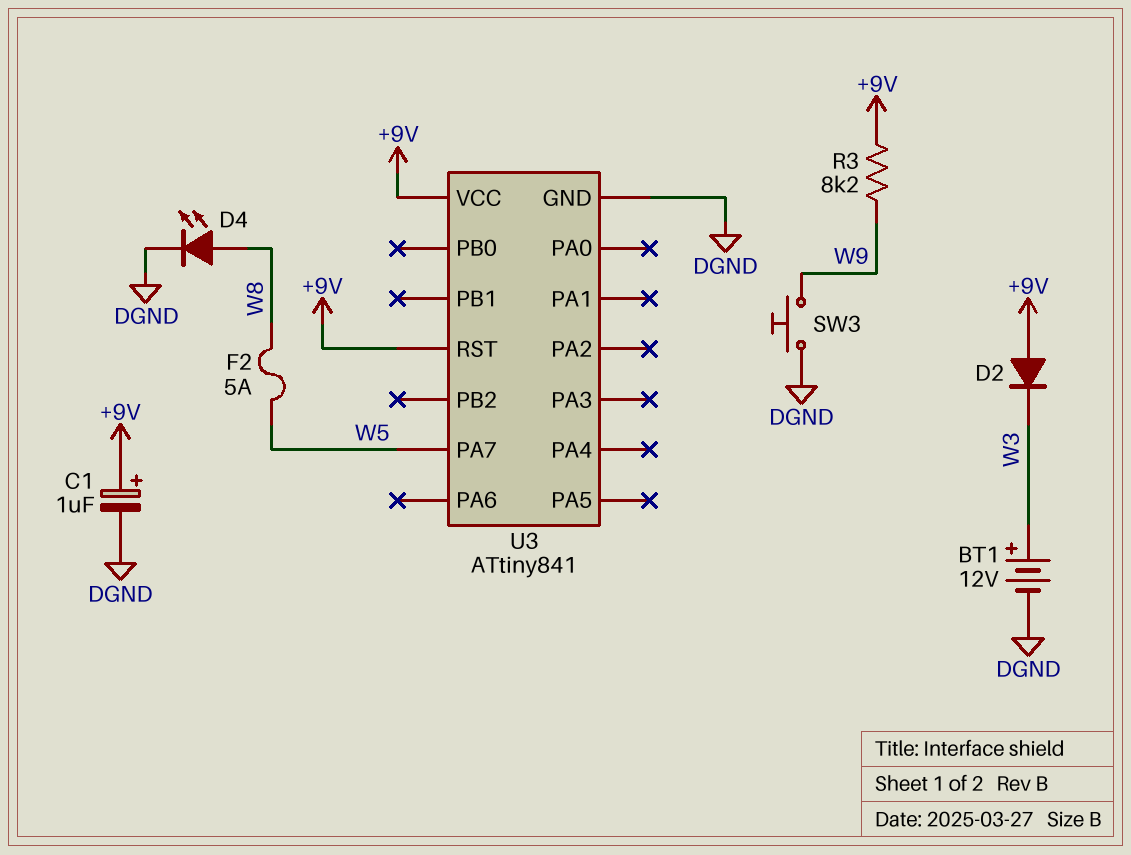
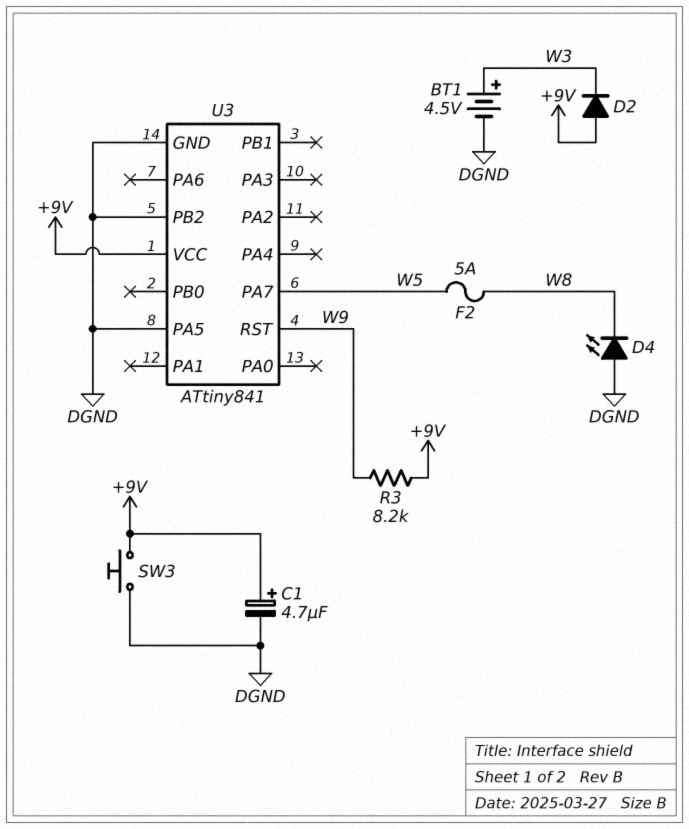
BT1: 12V (plus W3, minus DGND) -> 4.5V (plus W3, minus DGND)
C1: 1uF (plus +9V, minus DGND) -> 4.7uF (plus +9V, minus DGND)
D4: LED (A W8, K DGND) -> LED (A DGND, K W8)
SW3: button (DGND, W9) -> button (+9V, DGND)
U3 pin PA5: none -> DGND
U3 pin PB2: none -> DGND
U3 pin RST: +9V -> W9

